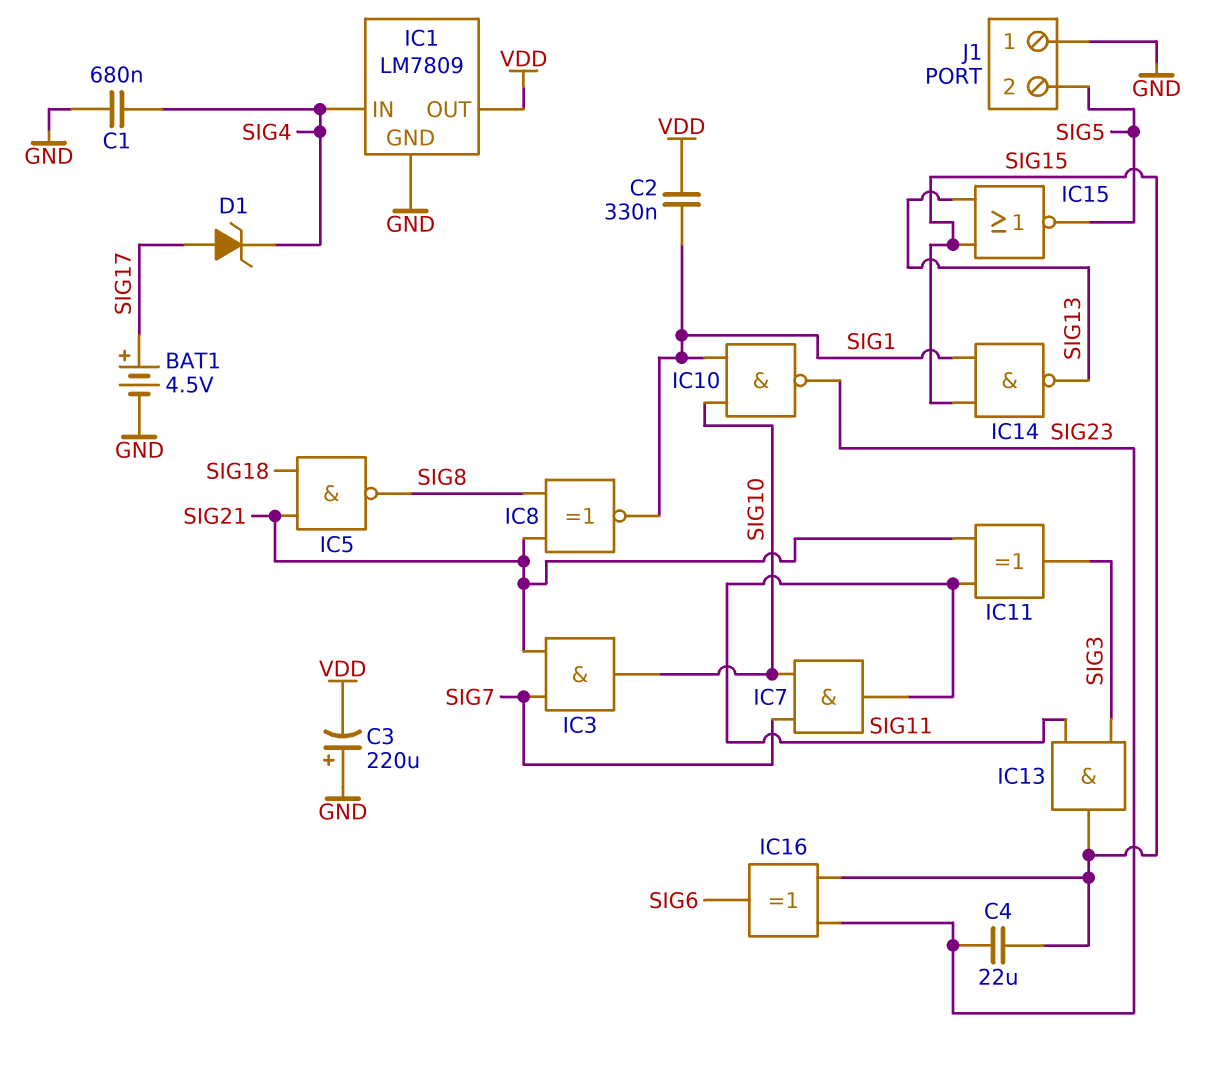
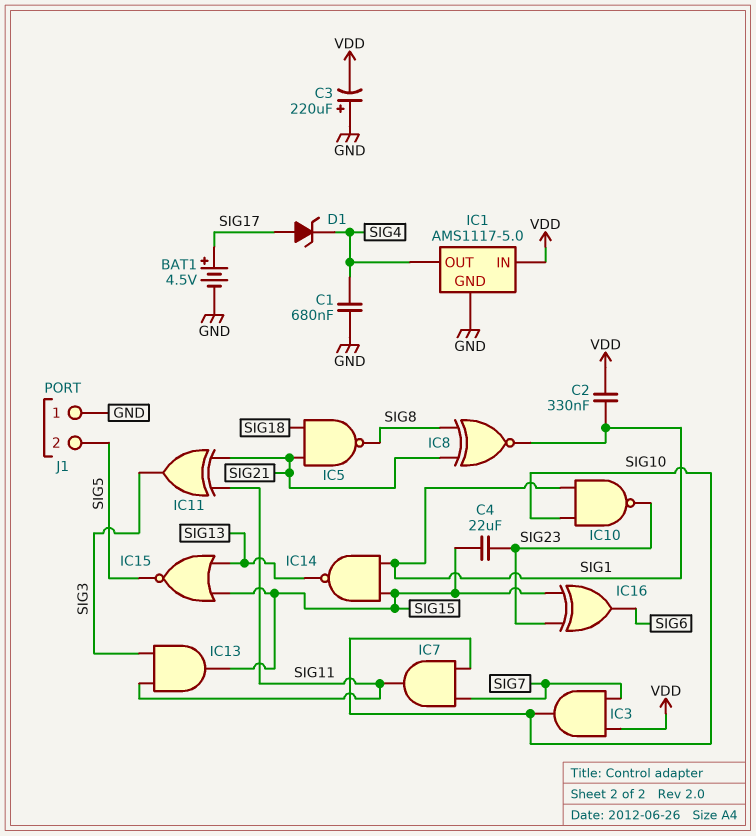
IC1: LM7809 -> AMS1117-5.0
IC1 pin IN: SIG4 -> VDD
IC1 pin OUT: VDD -> SIG4
IC3: AND (in SIG7, in SIG21, out SIG10) -> AND (in SIG7, in VDD, out SIG10)

